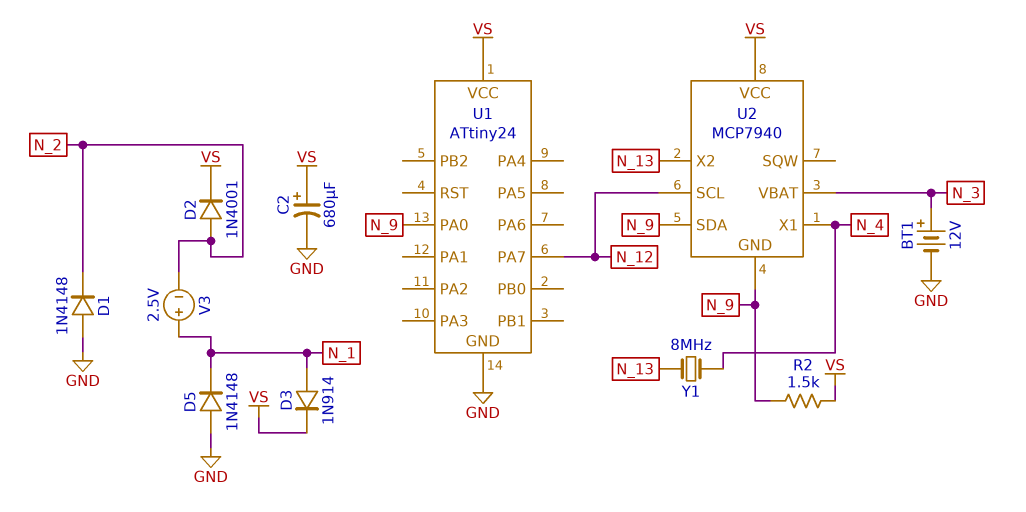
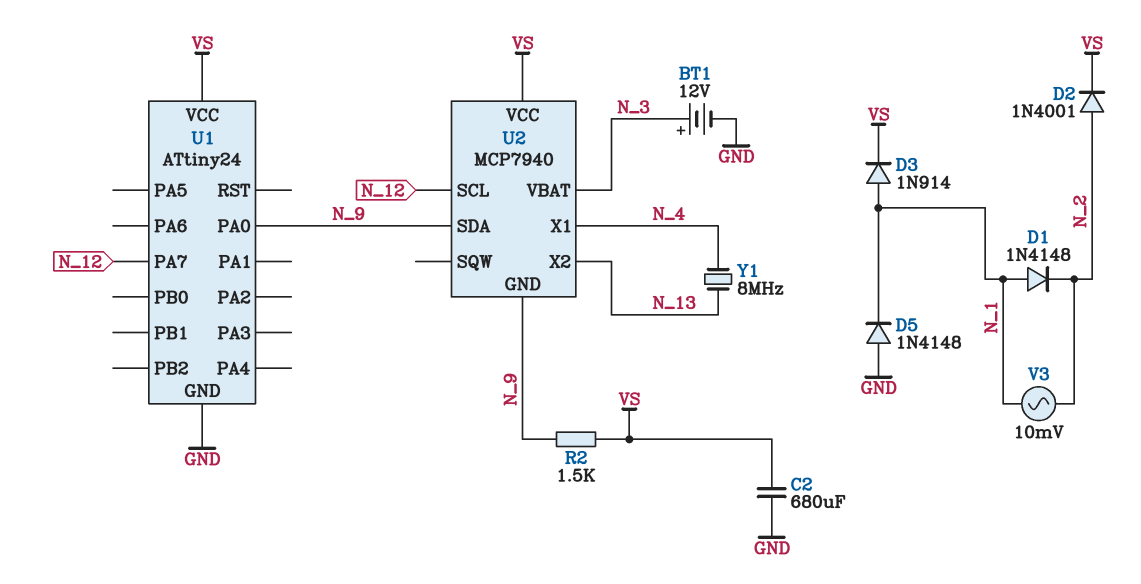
C2: 680uF (plus VS, minus GND) -> 680uF (GND, VS)
D1: diode 1N4148 (A GND, K N_2) -> diode 1N4148 (A N_1, K N_2)
V3: 2.5V (plus N_1, minus N_2) -> AC 10mV (N_1, N_2)

